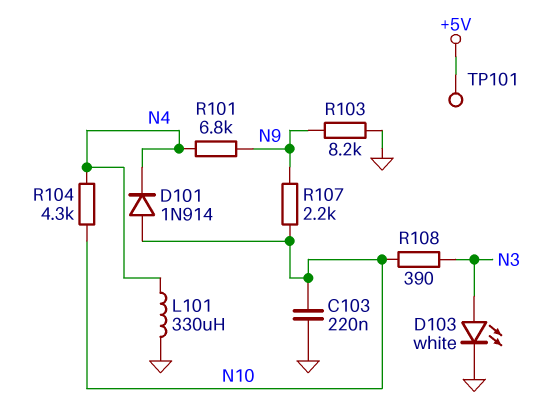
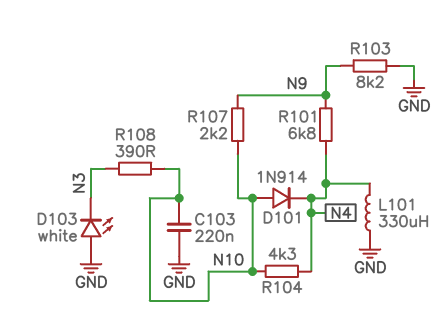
D103: LED white (A N3, K GND) -> LED white (A GND, K N3)
TP101: test point (+5V) -> none

